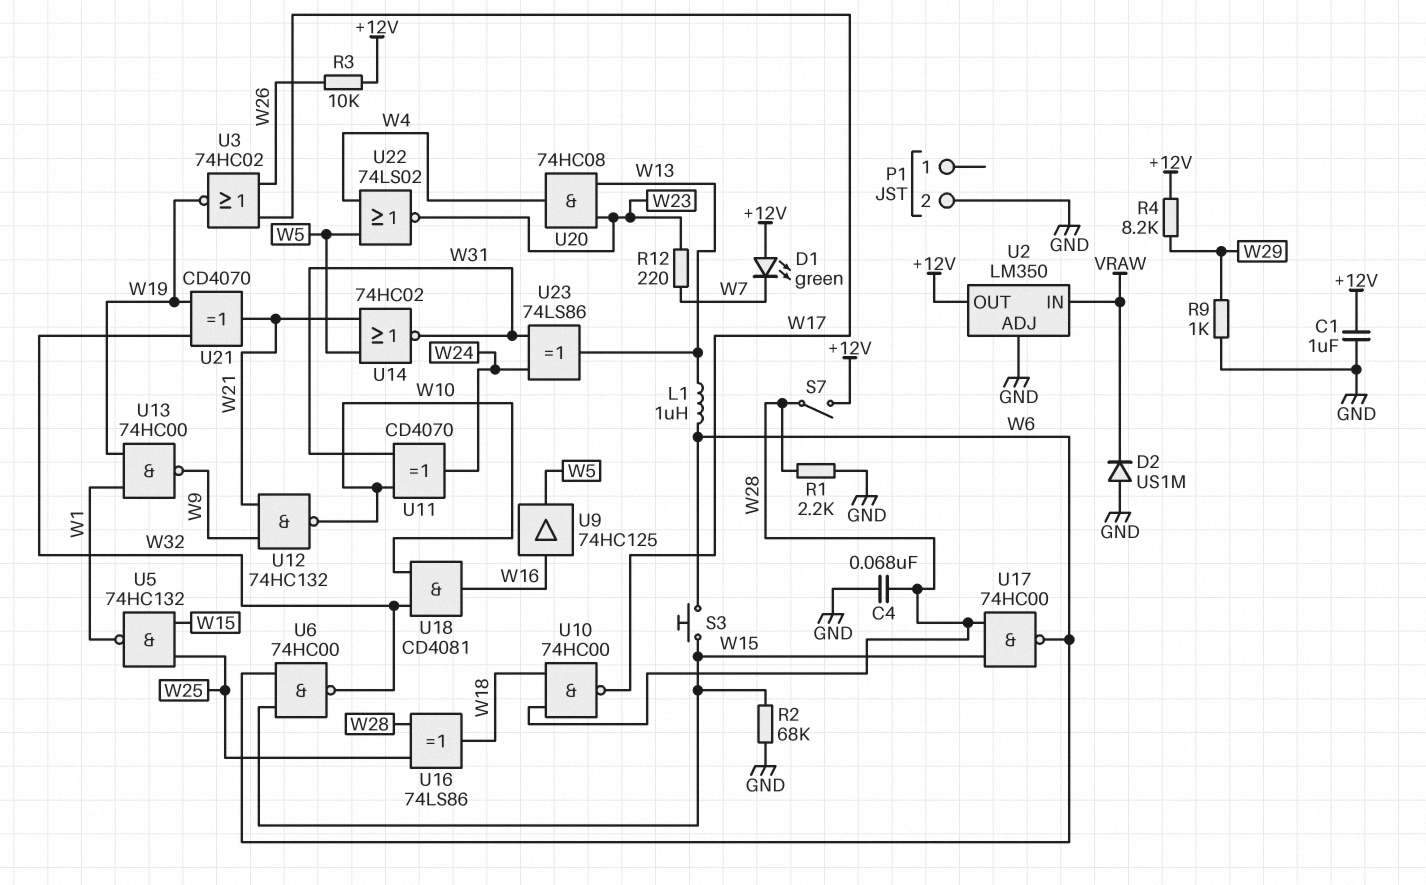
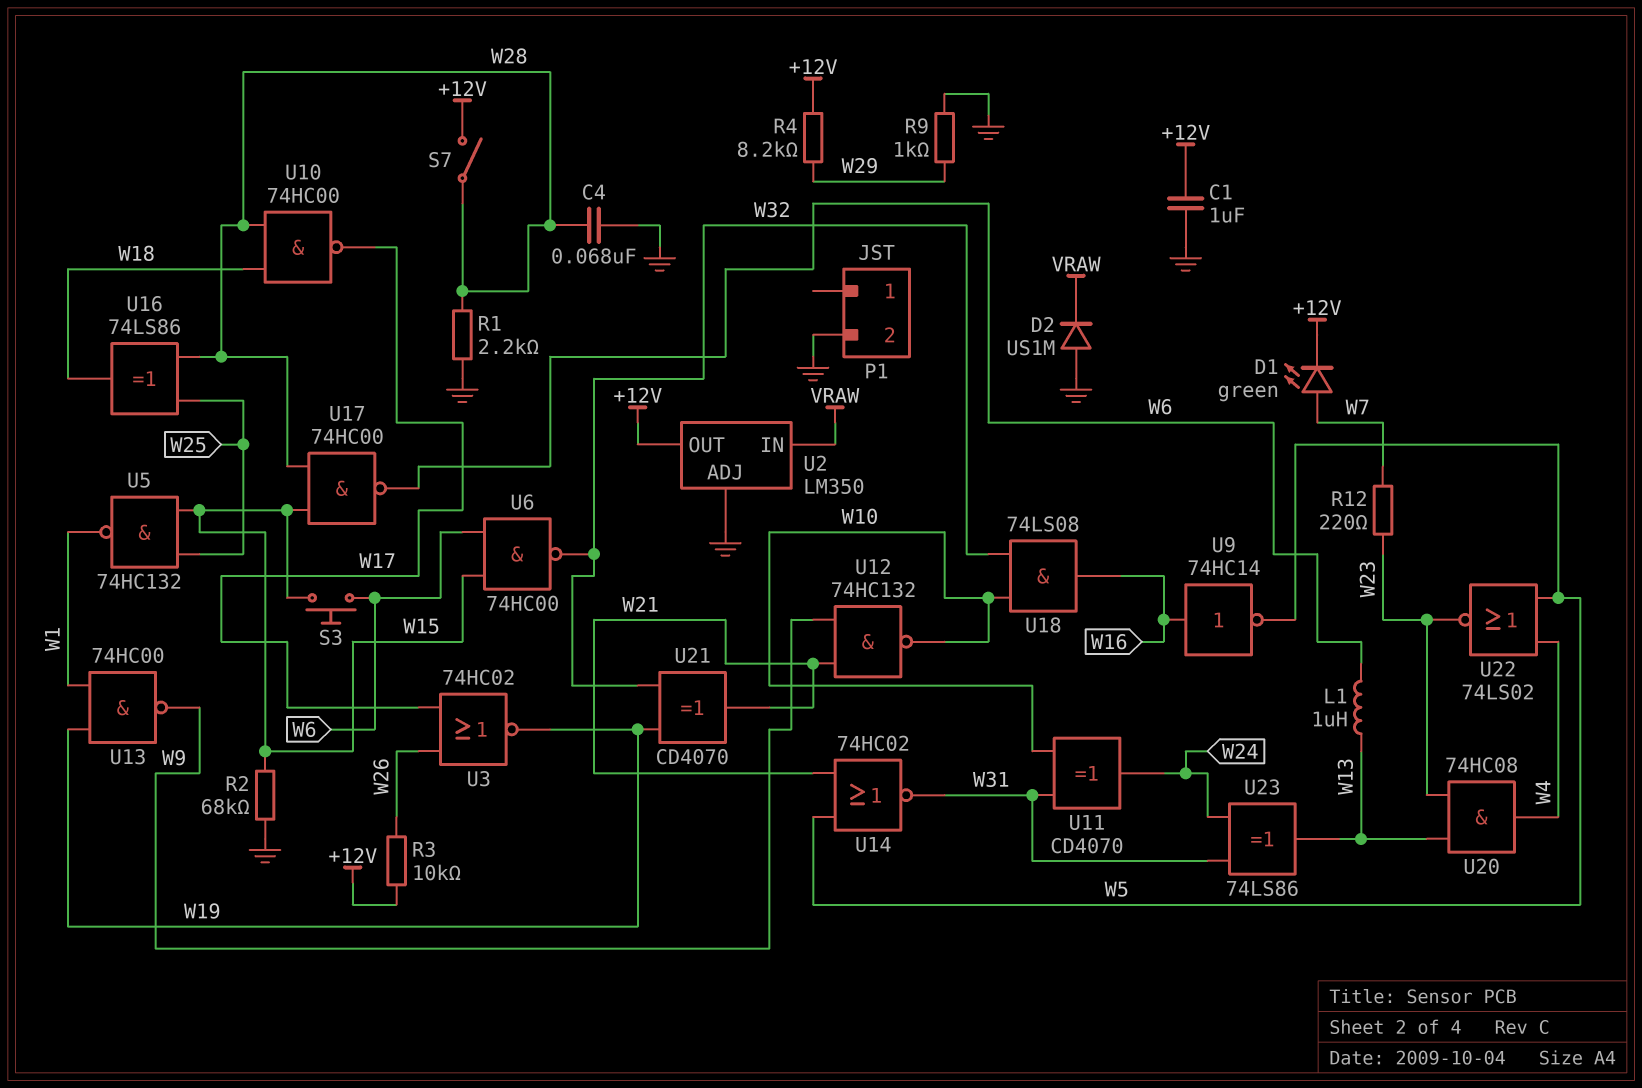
D1: LED green (A +12V, K W7) -> LED green (A W7, K +12V)
U9: buffer 74HC125 (in W16, out W5) -> NOT 74HC14 (in W16, out W5)
U18: AND CD4081 (in W10, in W32, out W16) -> AND 74LS08 (in W10, in W32, out W16)

